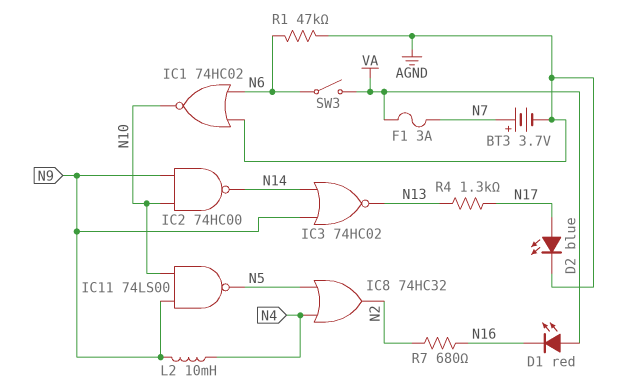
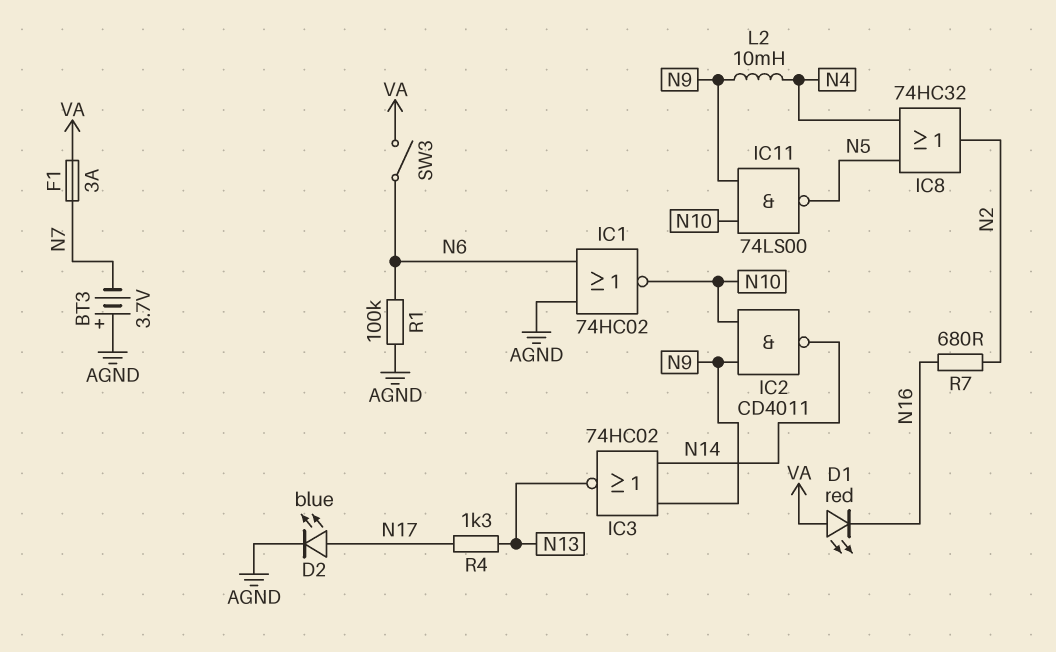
BT3: 3.7V (plus N7, minus AGND) -> 3.7V (plus AGND, minus N7)
IC2: NAND 74HC00 (in N9, in N10, out N14) -> NAND CD4011 (in N9, in N10, out N14)
R1: 47k (AGND, N6) -> 100k (AGND, N6)

